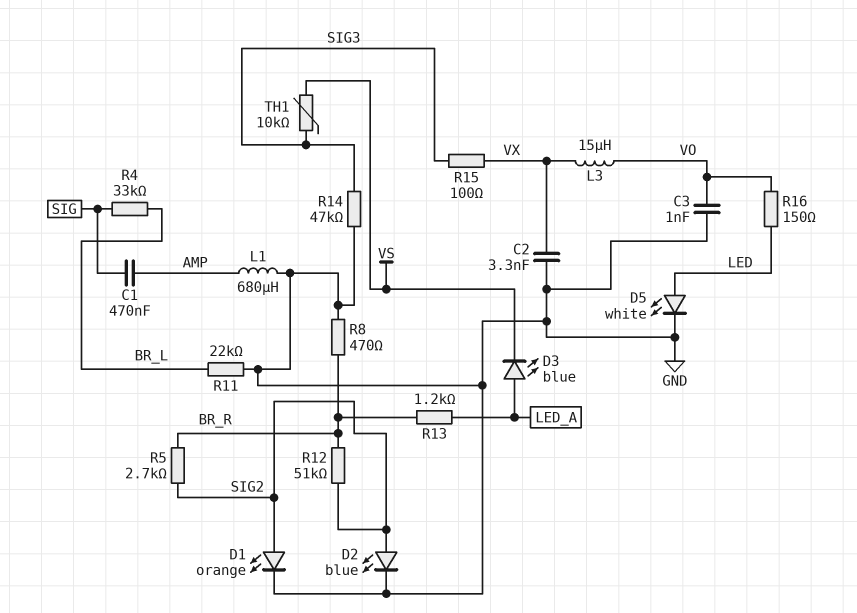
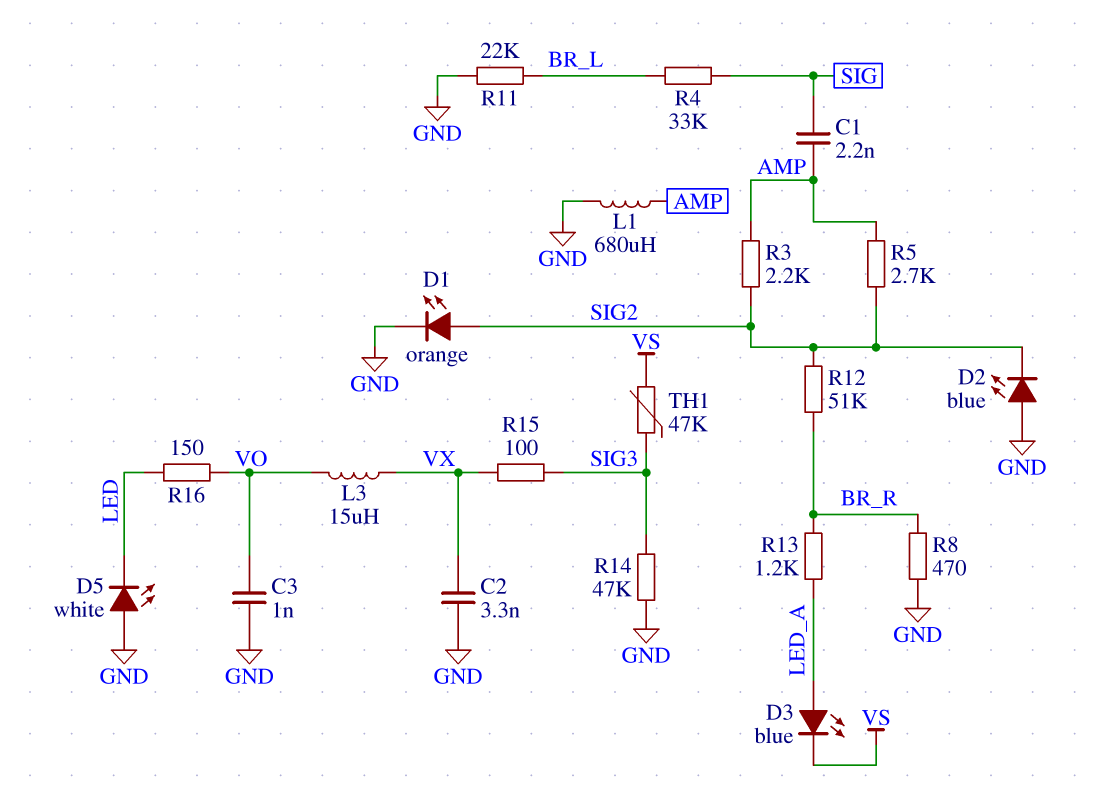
C1: 470nF (AMP, SIG) -> 2.2nF (AMP, SIG)
D2: LED blue (A SIG2, K GND) -> LED blue (A GND, K SIG2)
D5: LED white (A LED, K GND) -> LED white (A GND, K LED)
R3: none -> 2.2k (AMP, SIG2)
R5: 2.7k (BR_R, SIG2) -> 2.7k (AMP, SIG2)
TH1: 10k (SIG3, VS) -> 47k (SIG3, VS)

